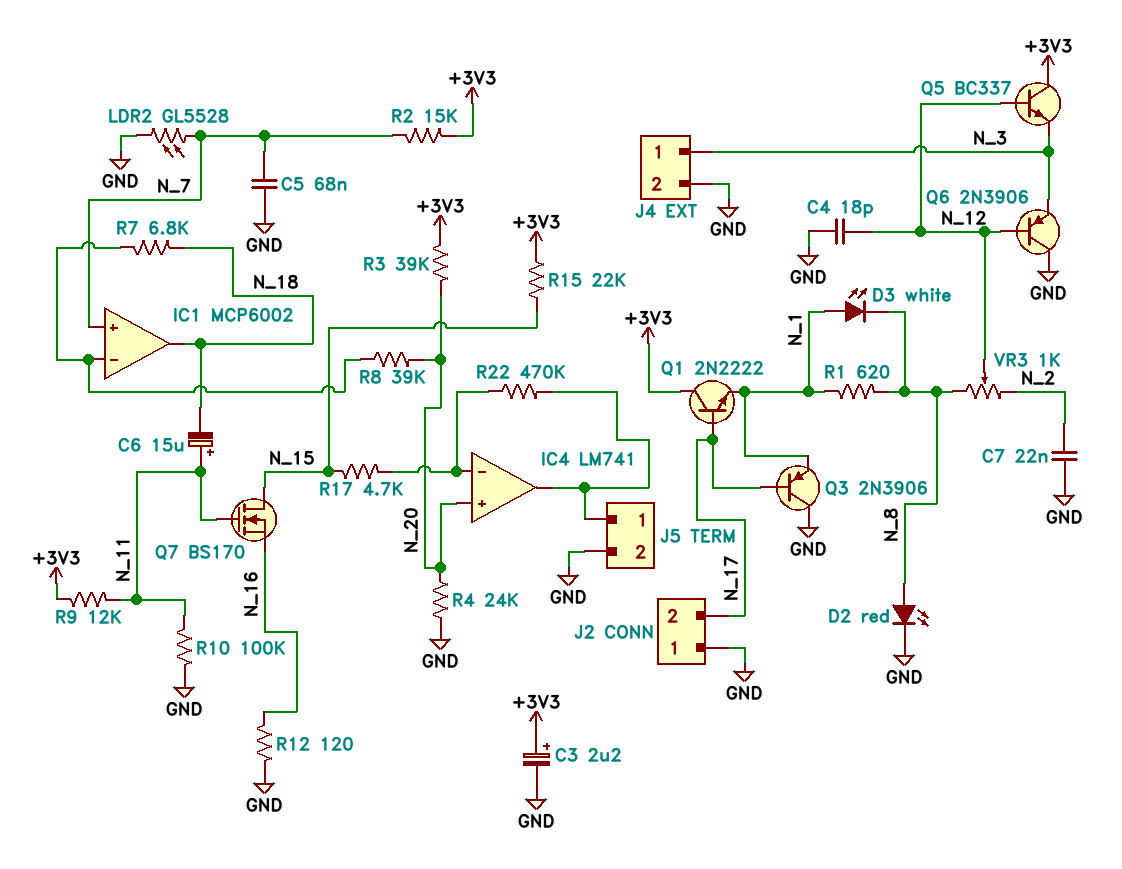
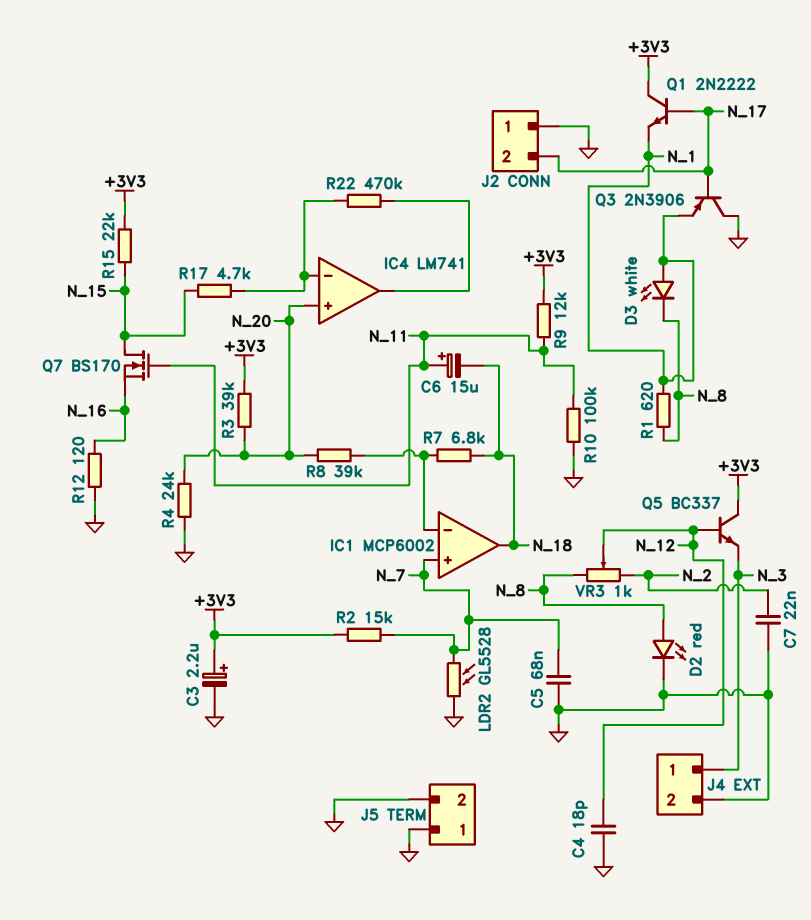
J5 pin 1: IC4/out -> GND
Q6: PNP 2N3906 (B N_12, C GND, E N_3) -> none

